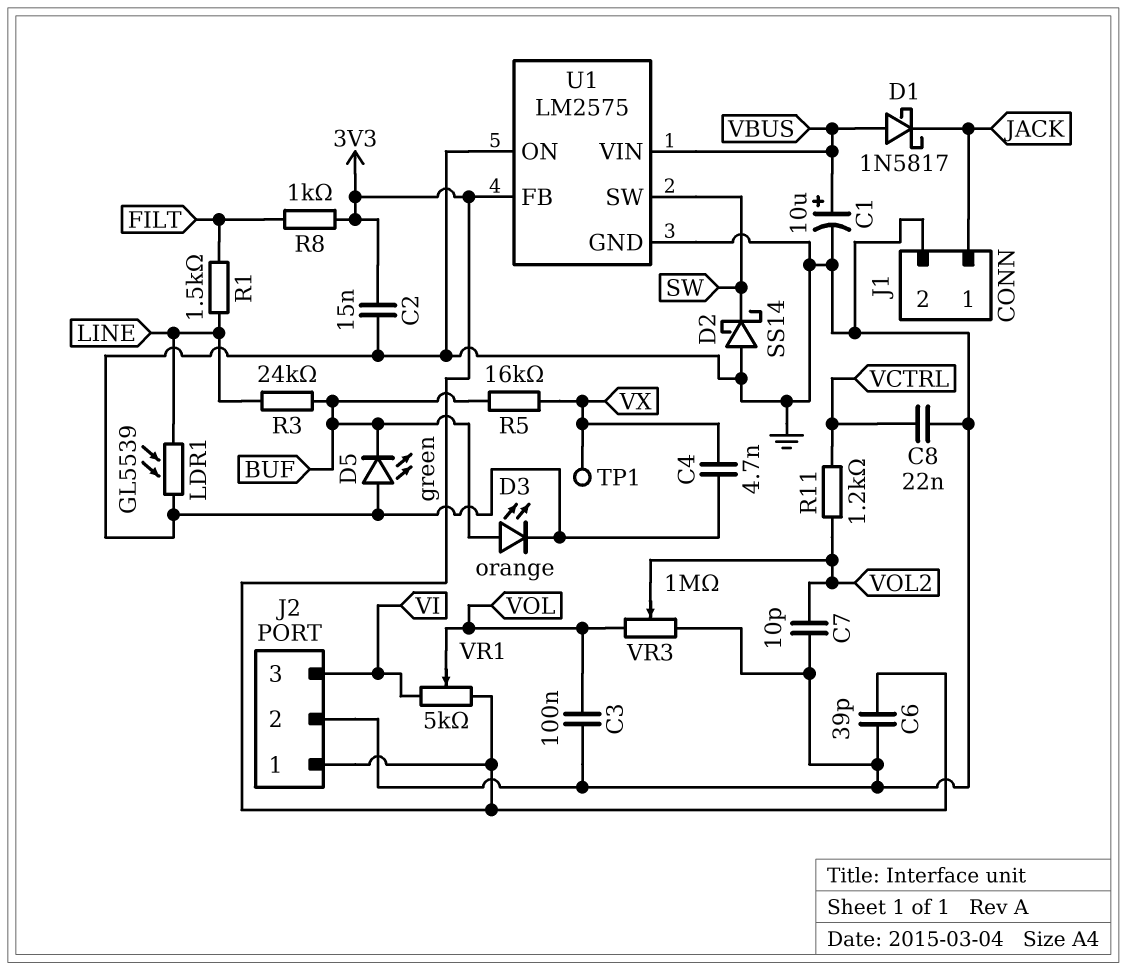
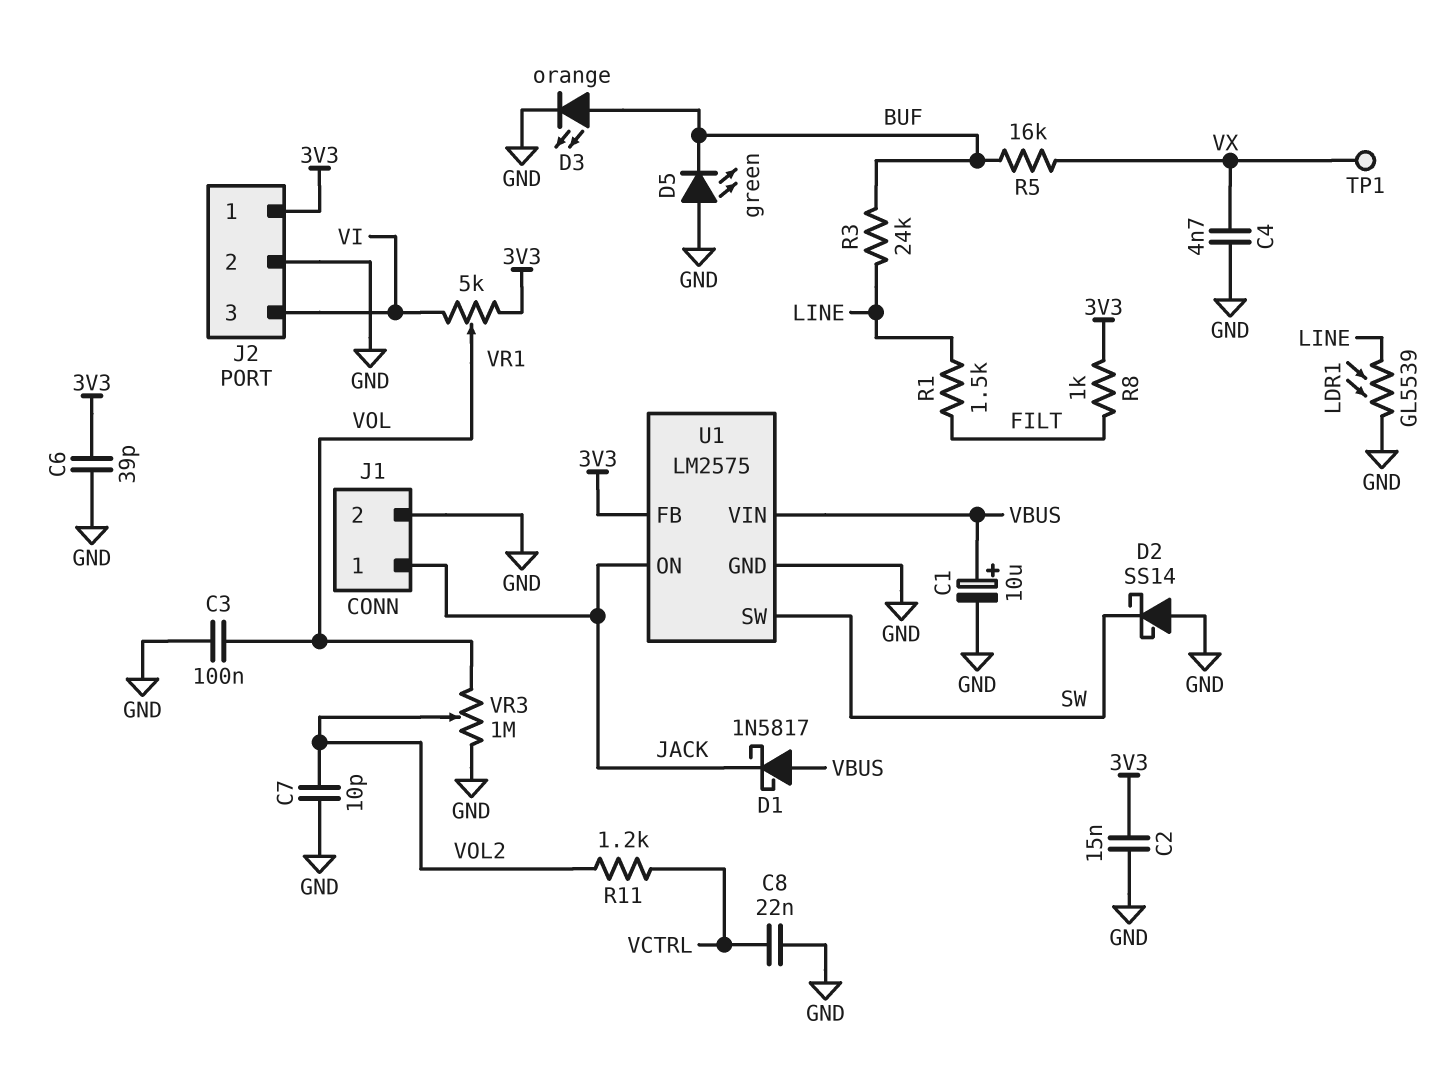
U1 pin ON: GND -> JACK

